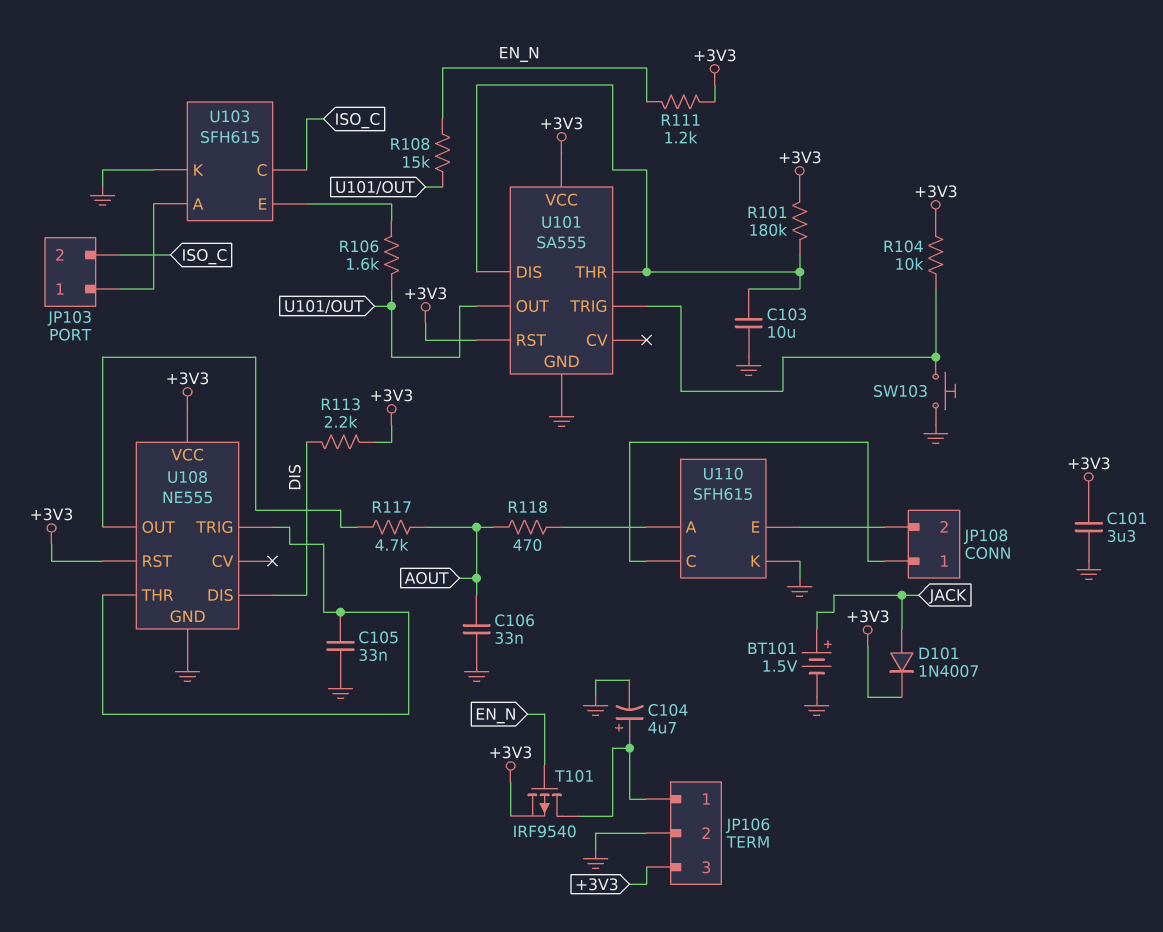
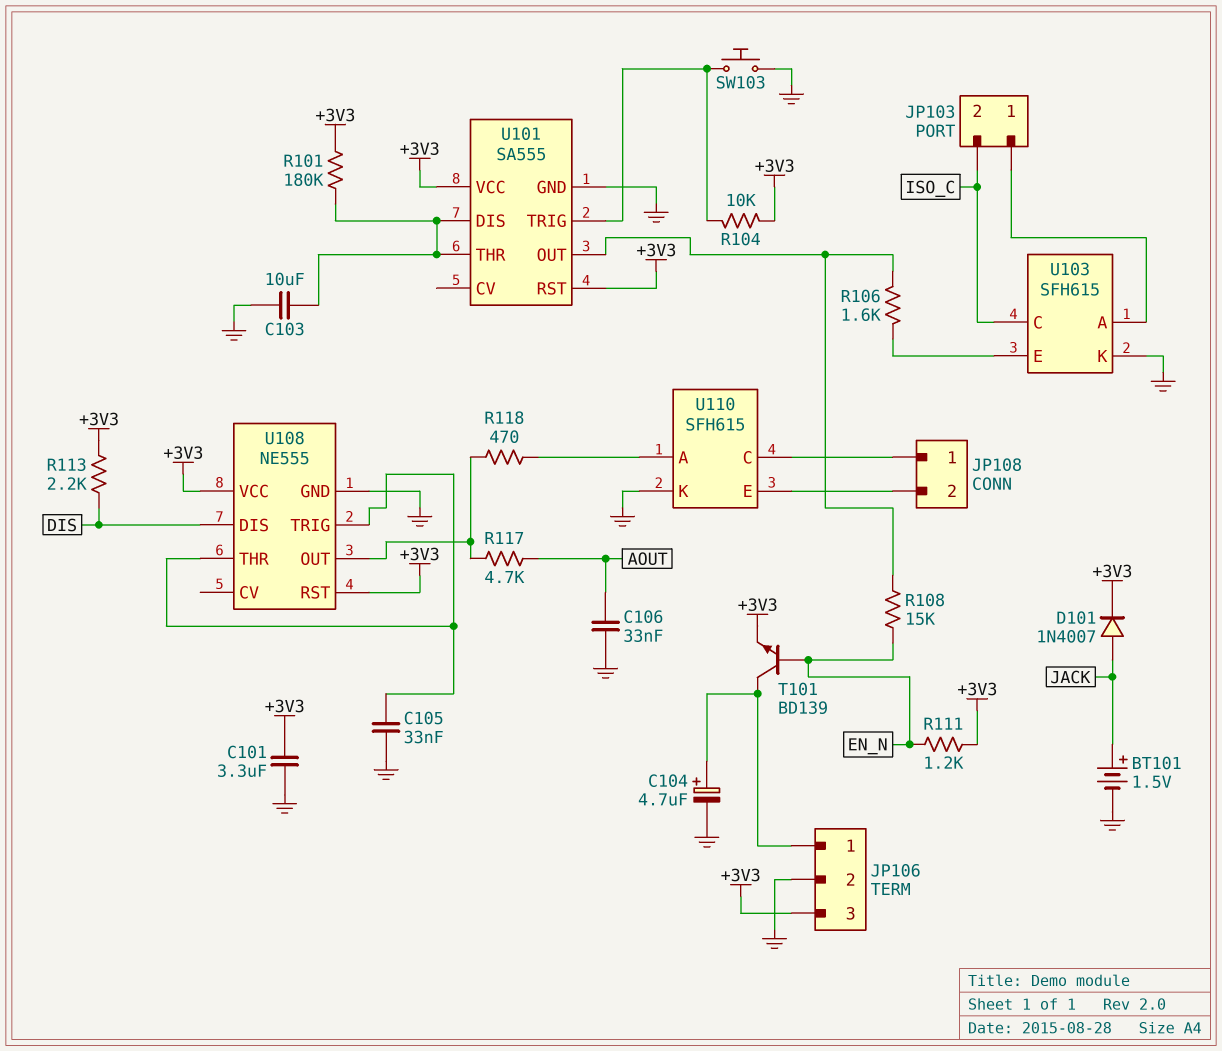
R118: 470 (AOUT, U110/A) -> 470 (U108/OUT, U110/A)
T101: PMOS IRF9540 (G EN_N, D JP106/1, S +3V3) -> NPN BD139 (B EN_N, C JP106/1, E +3V3)

